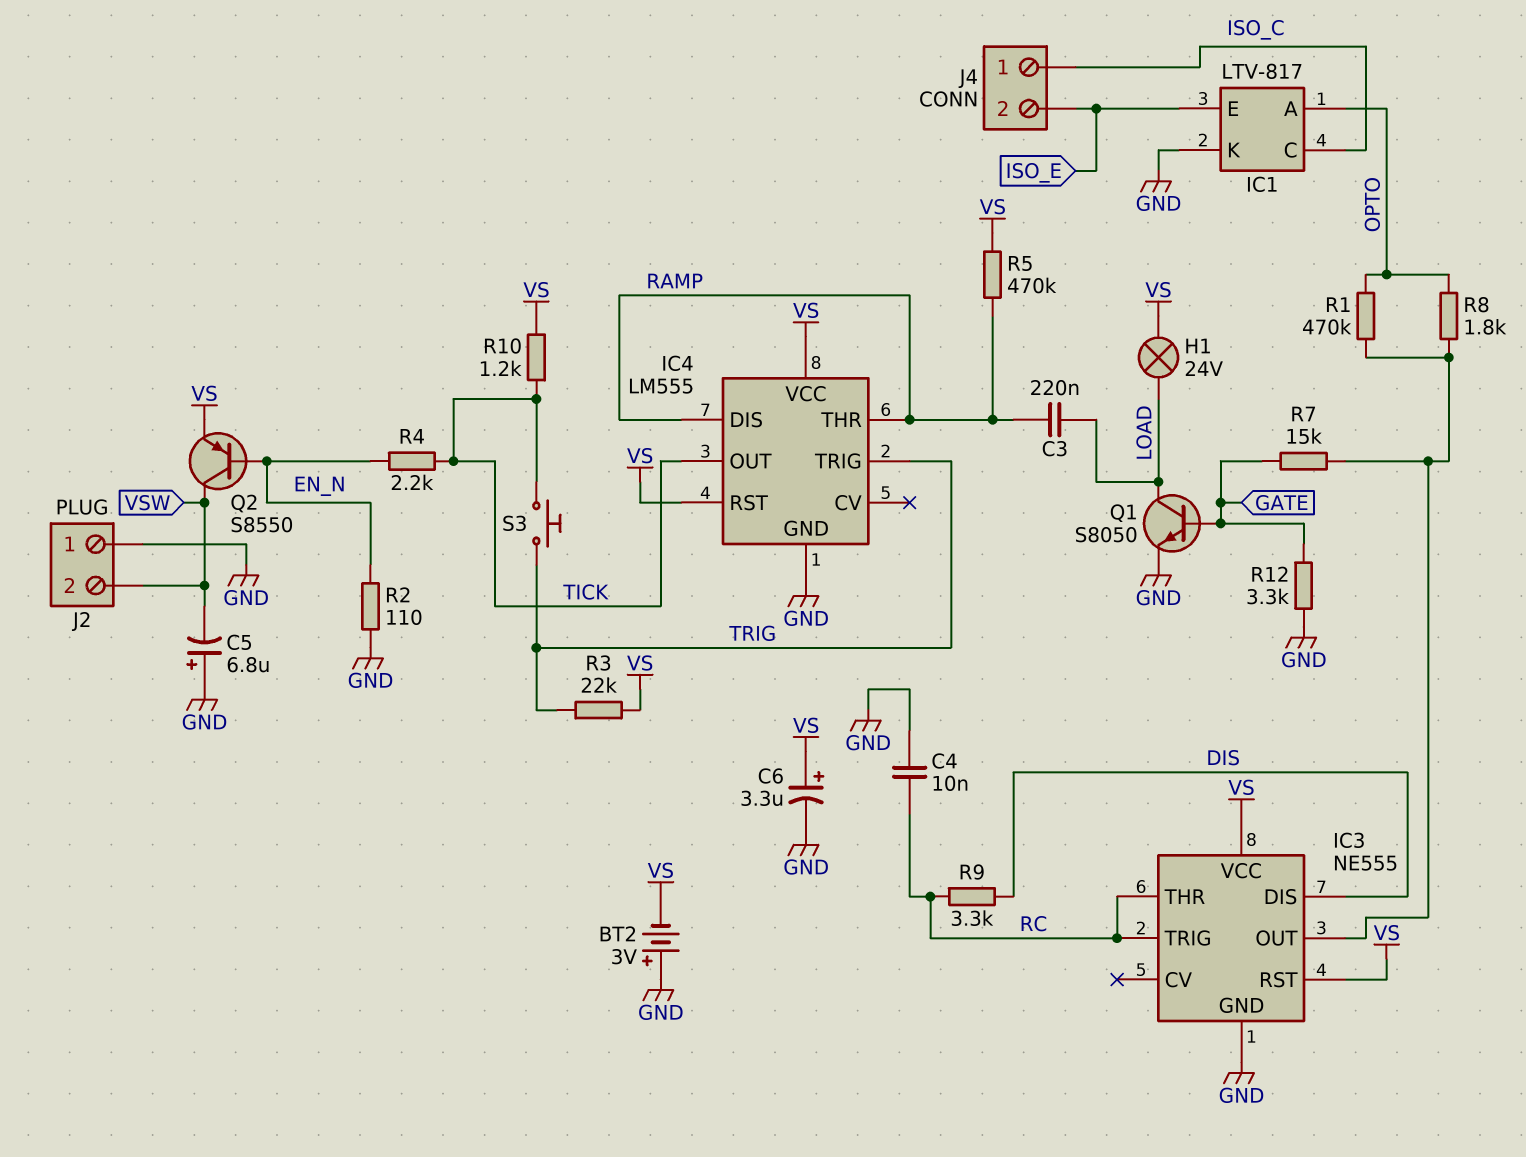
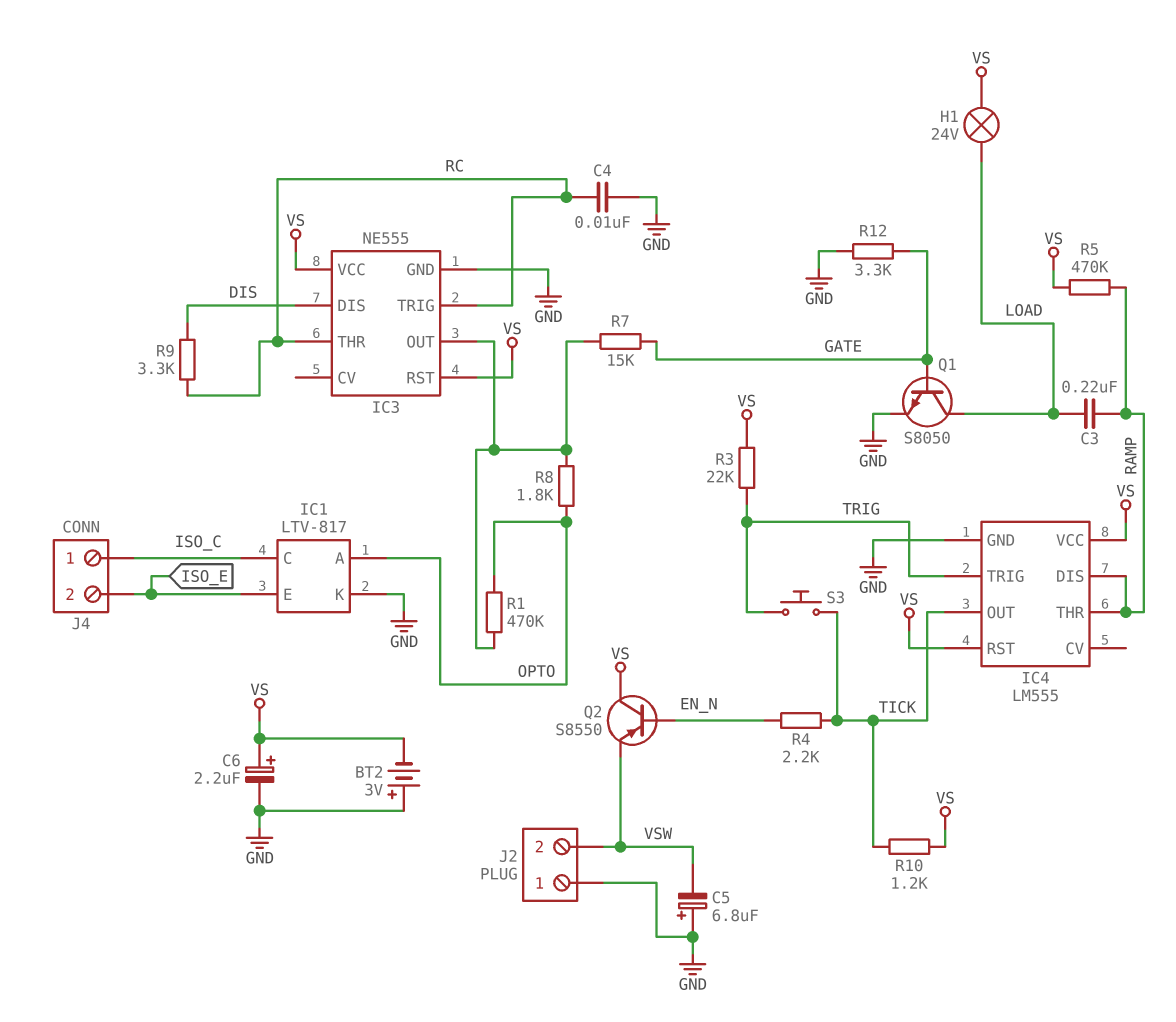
C6: 3.3uF (plus VS, minus GND) -> 2.2uF (plus VS, minus GND)
Q2: PNP S8550 (B EN_N, C VSW, E VS) -> PNP S8550 (B EN_N, C VS, E VSW)
R2: 110 (EN_N, GND) -> none

